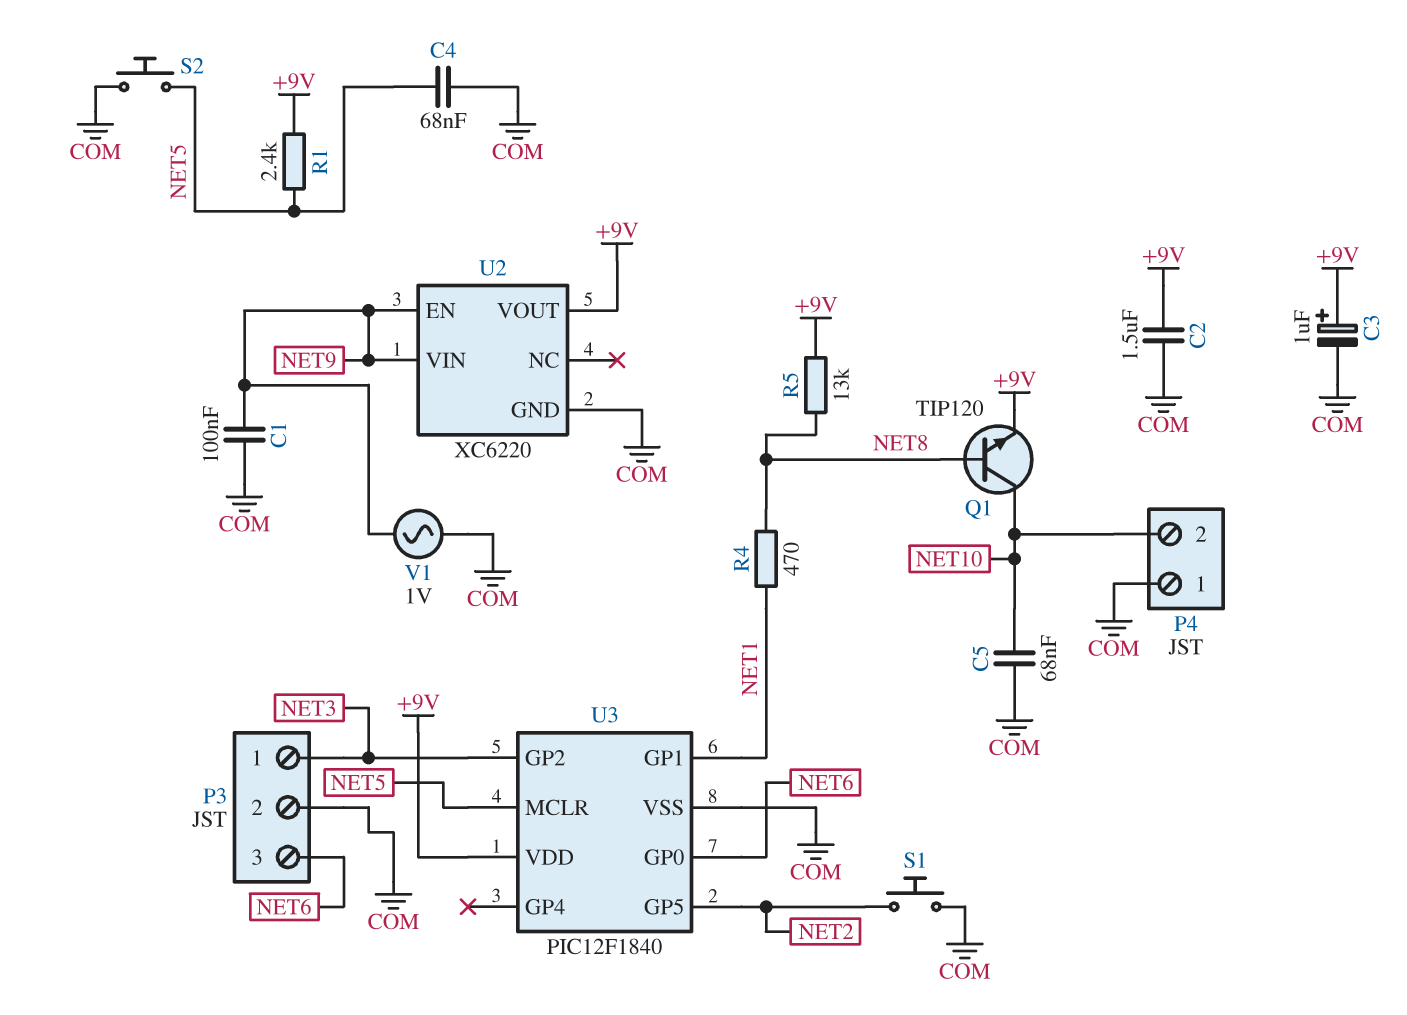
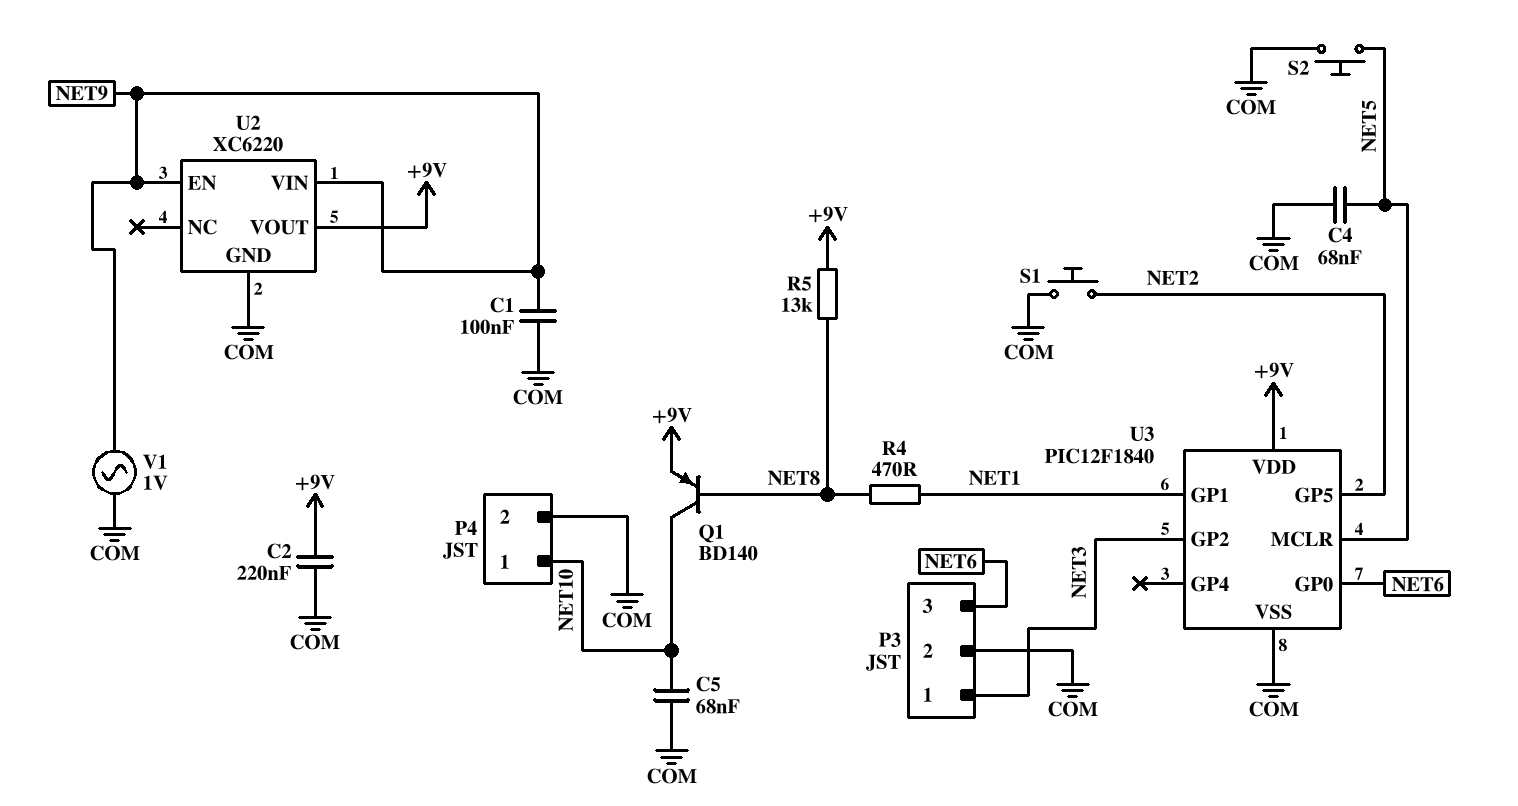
C2: 1.5uF (+9V, COM) -> 220nF (+9V, COM)
C3: 1uF (plus +9V, minus COM) -> none
P4 pin 1: COM -> NET10
P4 pin 2: NET10 -> COM
Q1: NPN TIP120 (B NET8, C NET10, E +9V) -> PNP BD140 (B NET8, C NET10, E +9V)
R1: 2.4k (+9V, NET5) -> none

